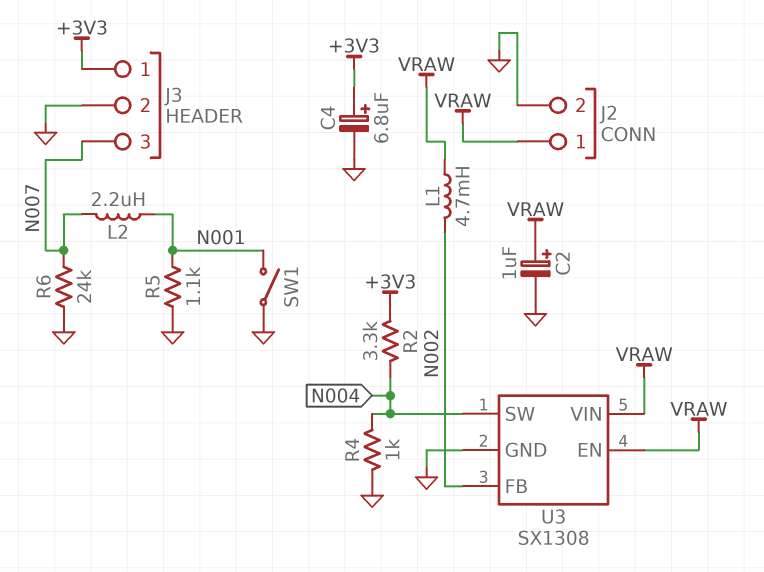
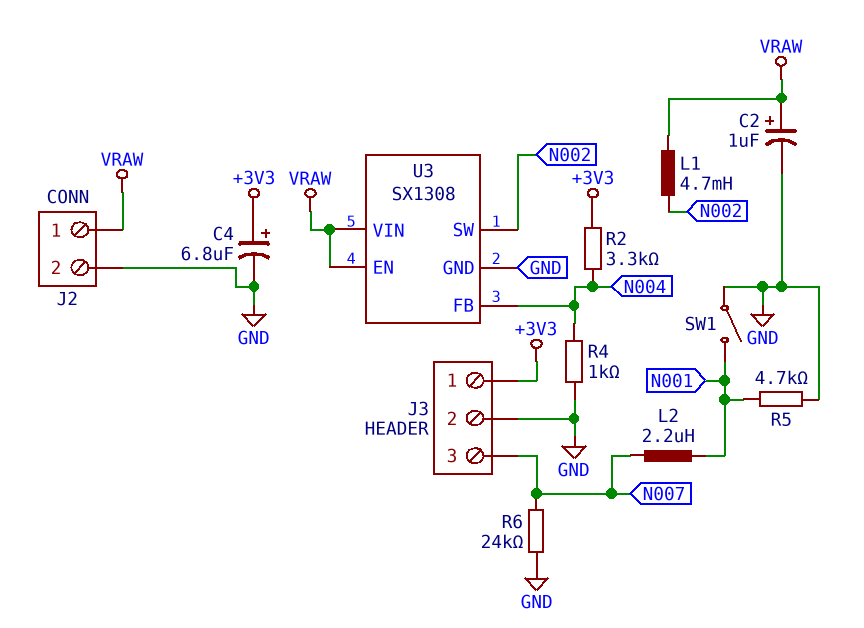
R5: 1.1k (GND, N001) -> 4.7k (GND, N001)
U3 pin FB: N002 -> N004
U3 pin SW: N004 -> N002

